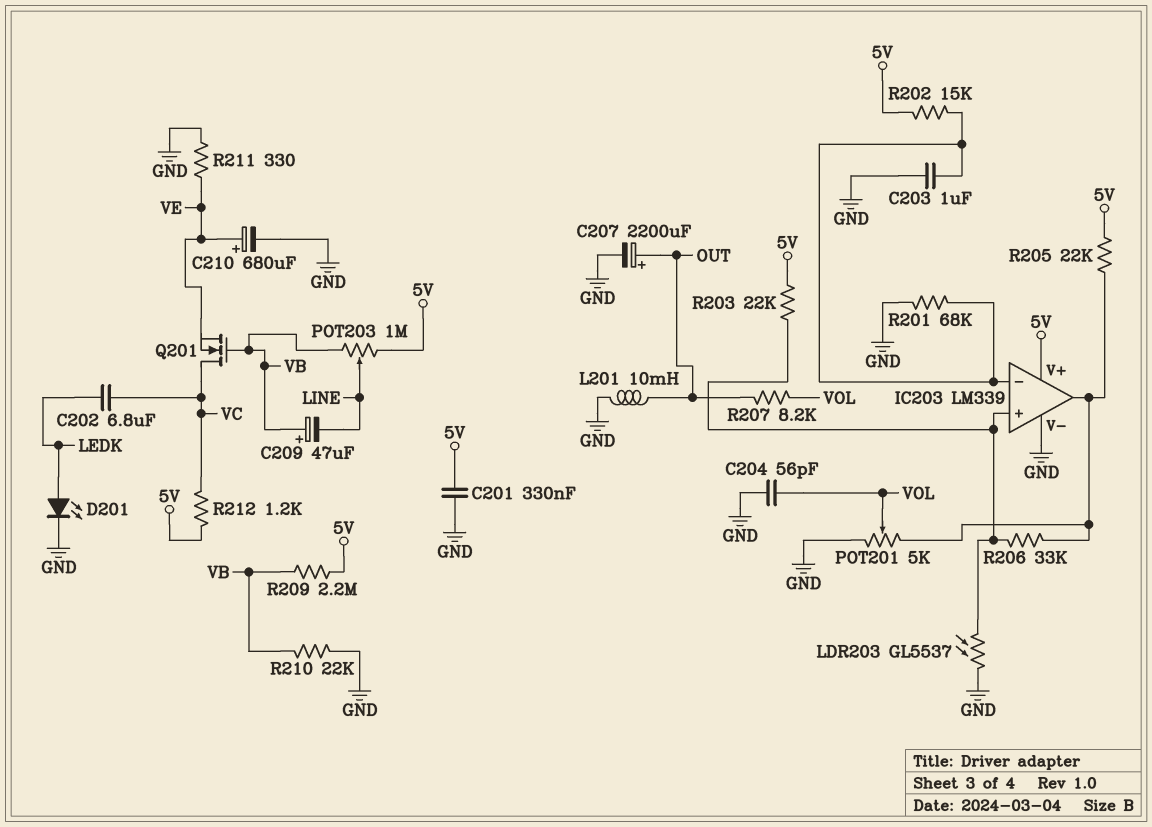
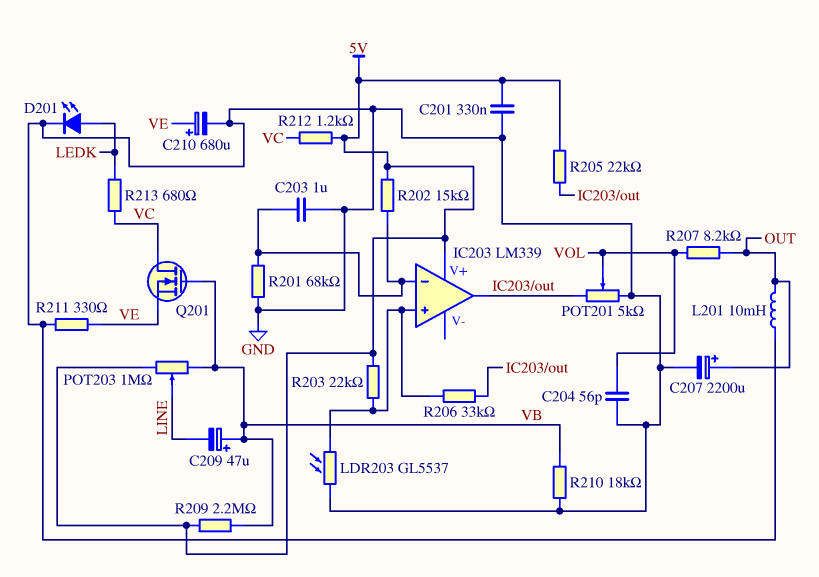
C202: 6.8uF (LEDK, VC) -> none
IC203 pin V-: GND -> none
R210: 22k (GND, VB) -> 18k (GND, VB)
R213: none -> 680 (LEDK, VC)

